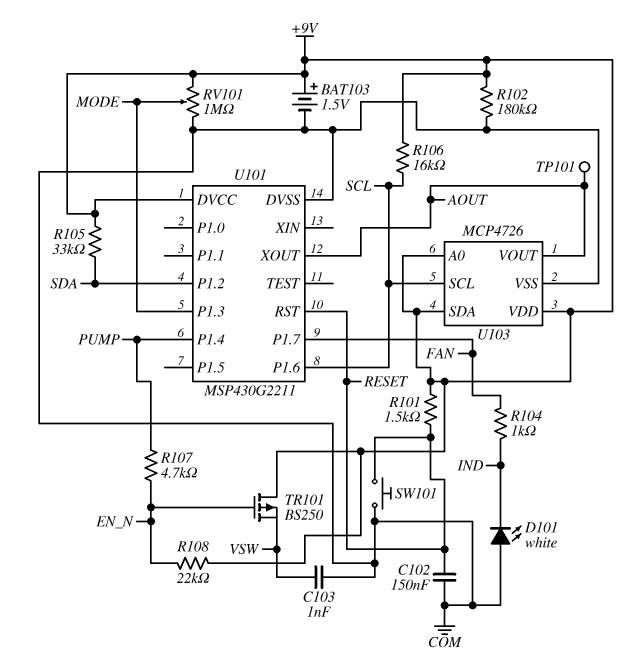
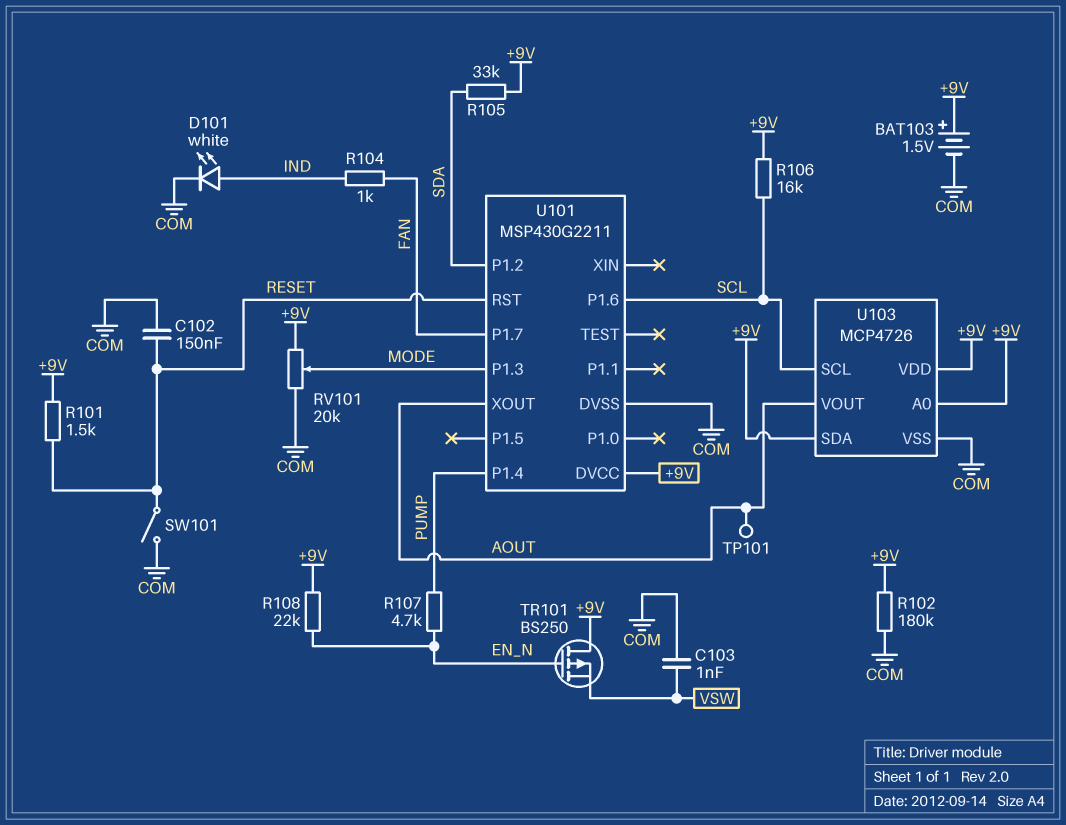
D101: LED white (A COM, K IND) -> LED white (A IND, K COM)
RV101: 1M (+9V, COM, wiper MODE) -> 20k (+9V, COM, wiper MODE)
SW101: button (COM, RESET) -> switch (COM, RESET)

